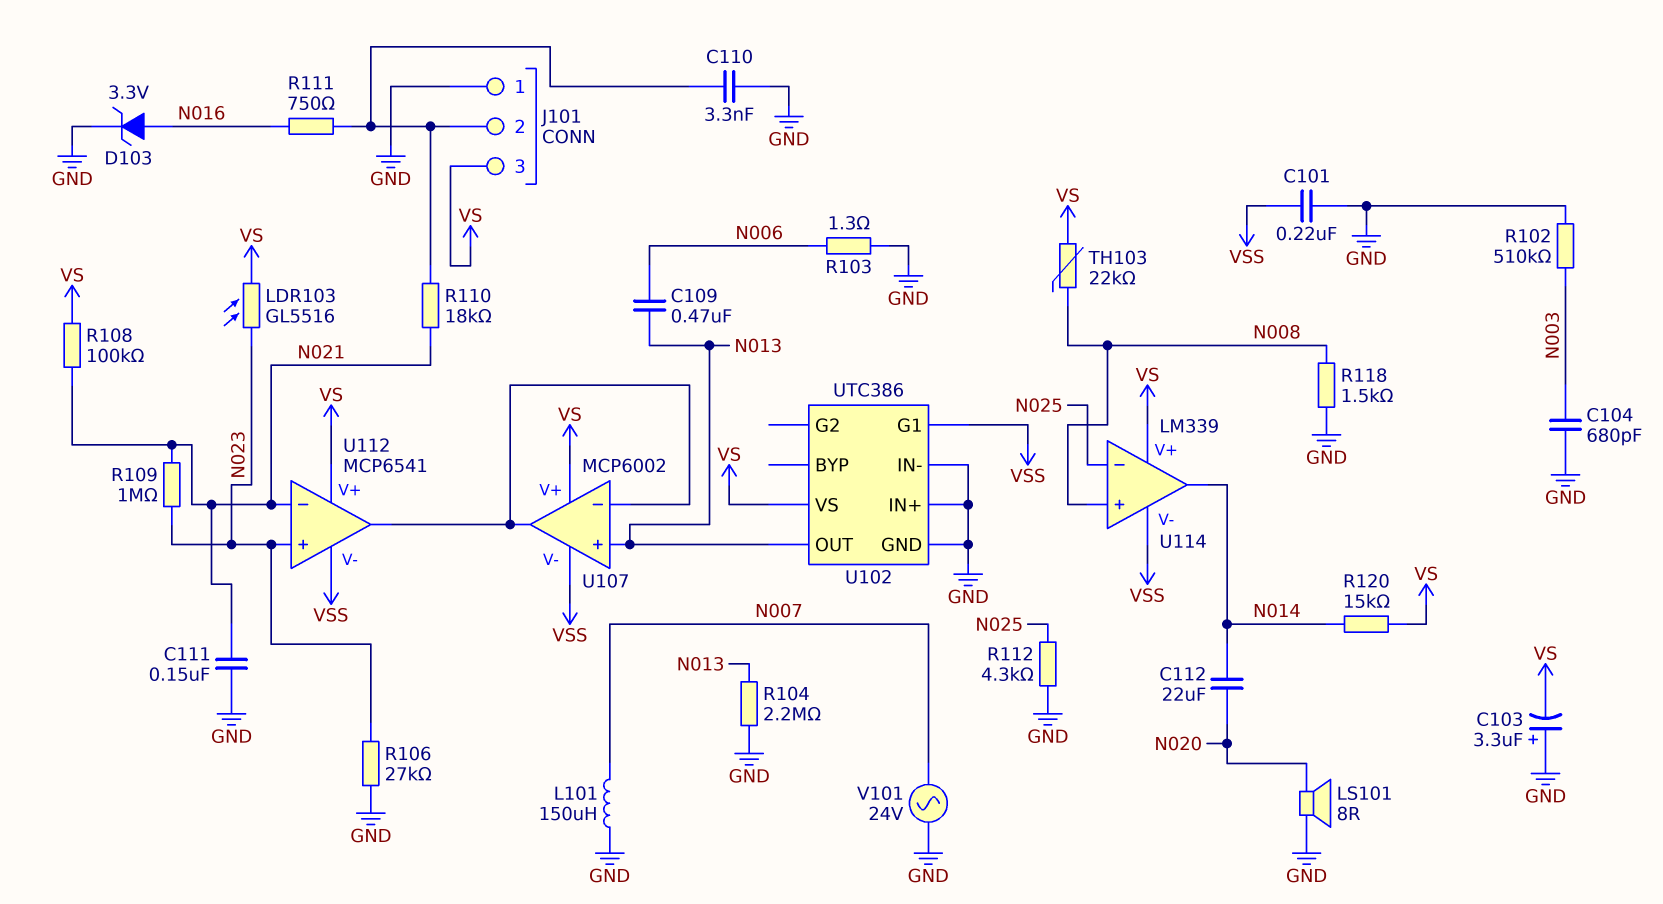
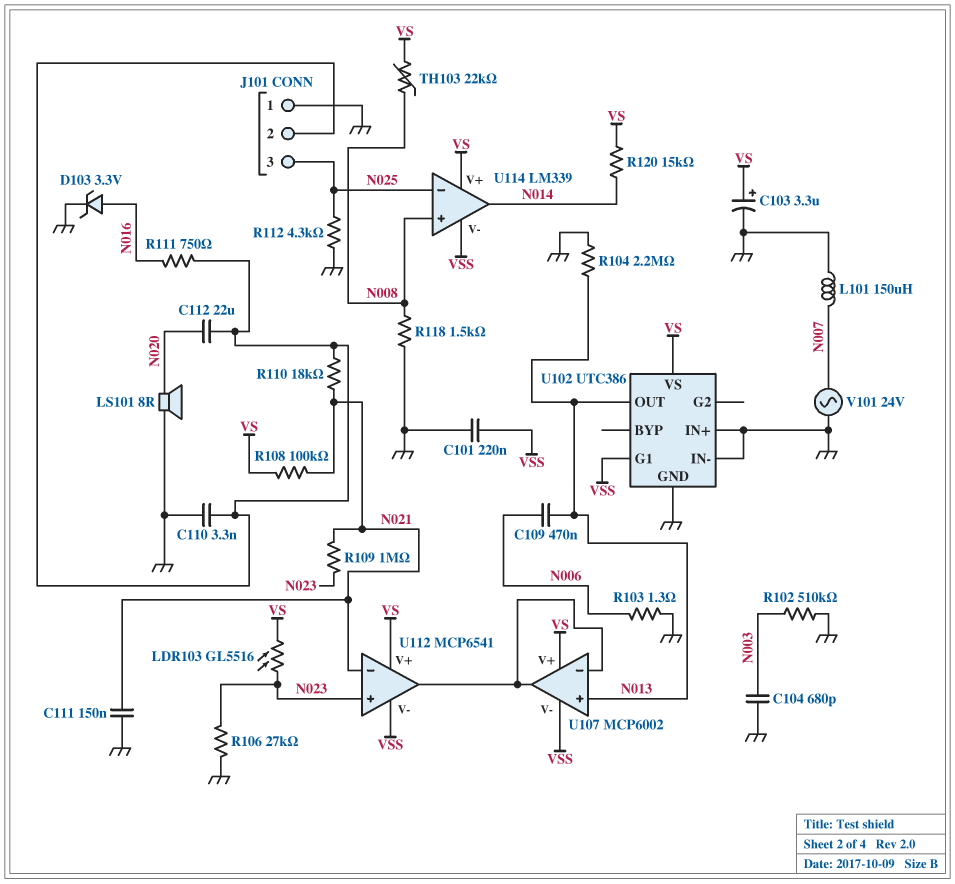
C103: 3.3uF (plus GND, minus VS) -> 3.3uF (plus VS, minus GND)
C112: 22uF (N014, N020) -> 22uF (J101/2, N020)
J101 pin 3: VS -> N025

